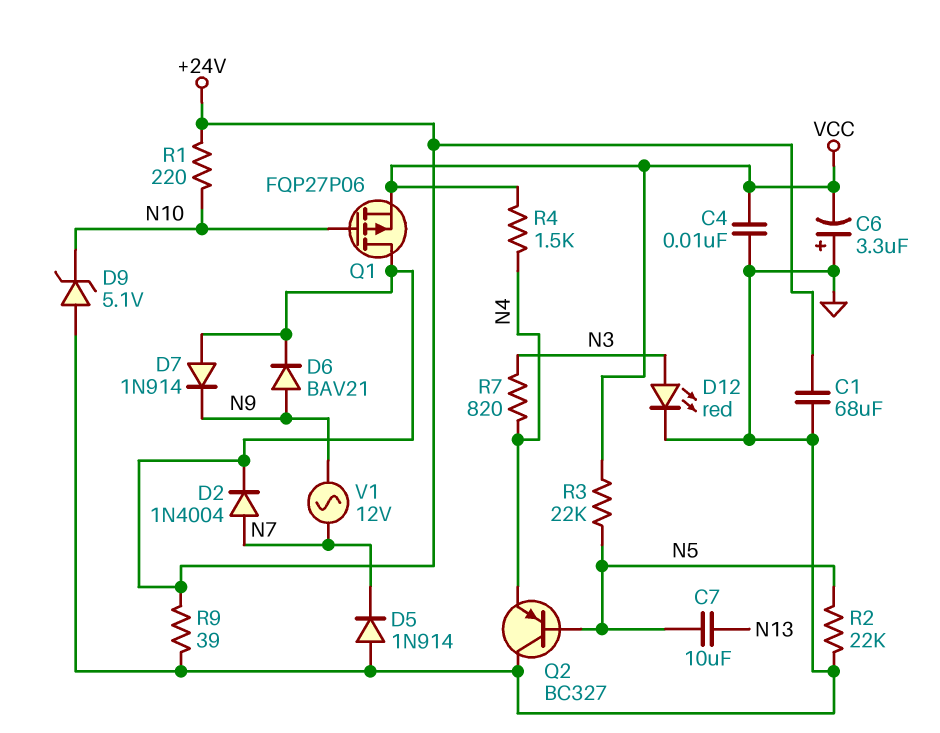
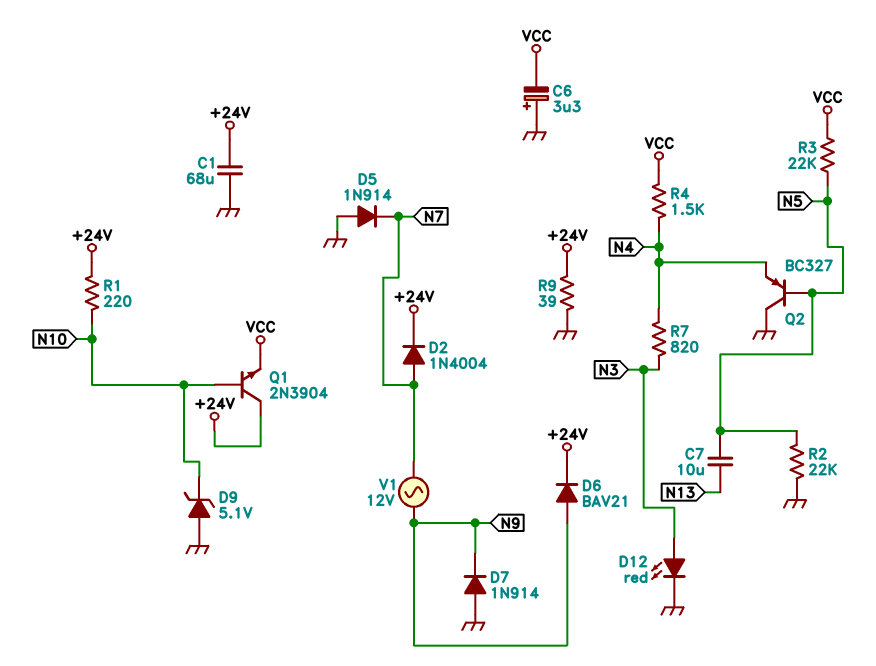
C4: 10nF (GND, VCC) -> none
D7: diode 1N914 (A +24V, K N9) -> diode 1N914 (A GND, K N9)
Q1: PMOS FQP27P06 (G N10, D +24V, S VCC) -> NPN 2N3904 (B N10, C +24V, E VCC)

